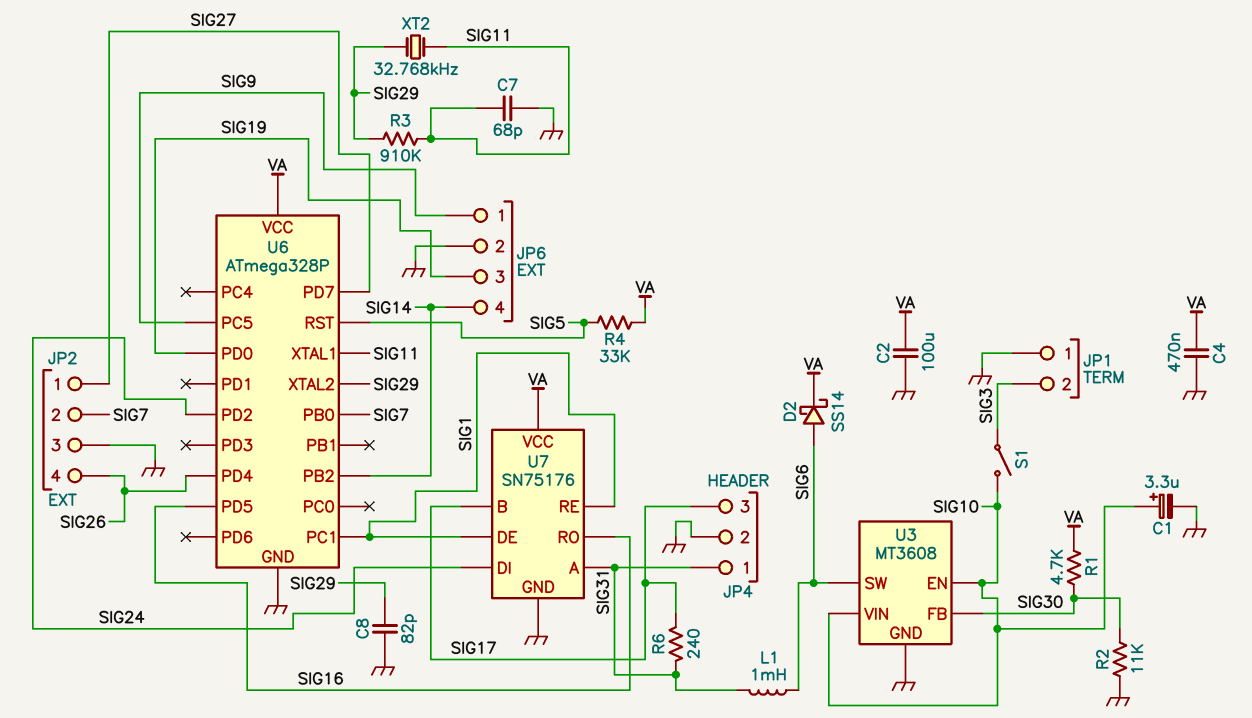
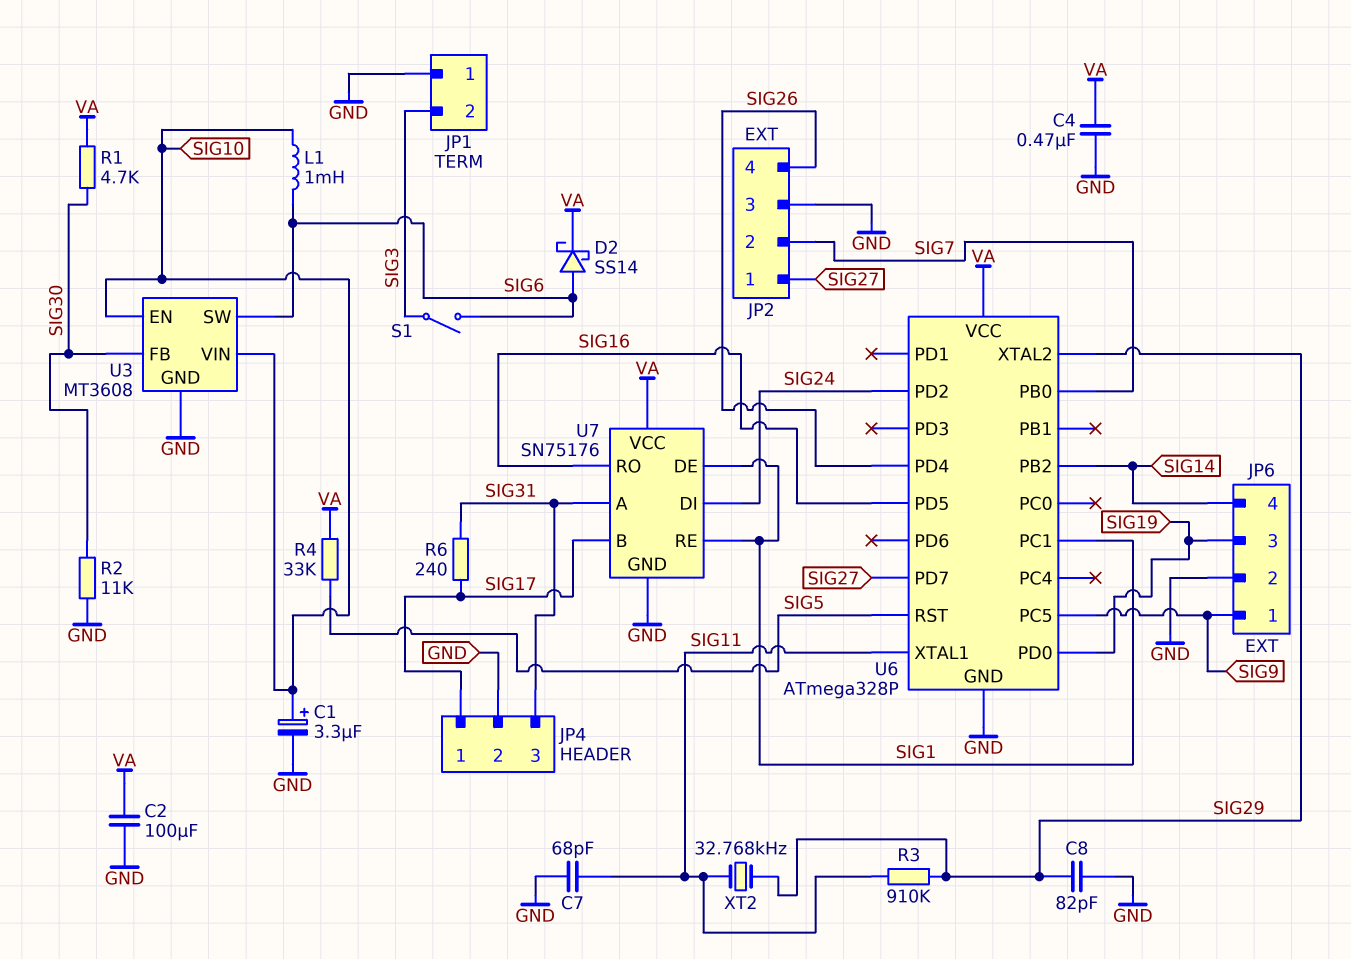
JP4 pin 1: SIG31 -> SIG17
JP4 pin 3: SIG17 -> SIG31
L1: 1mH (SIG6, SIG31) -> 1mH (SIG6, SIG10)
S1: switch (SIG3, SIG10) -> switch (SIG3, SIG6)

